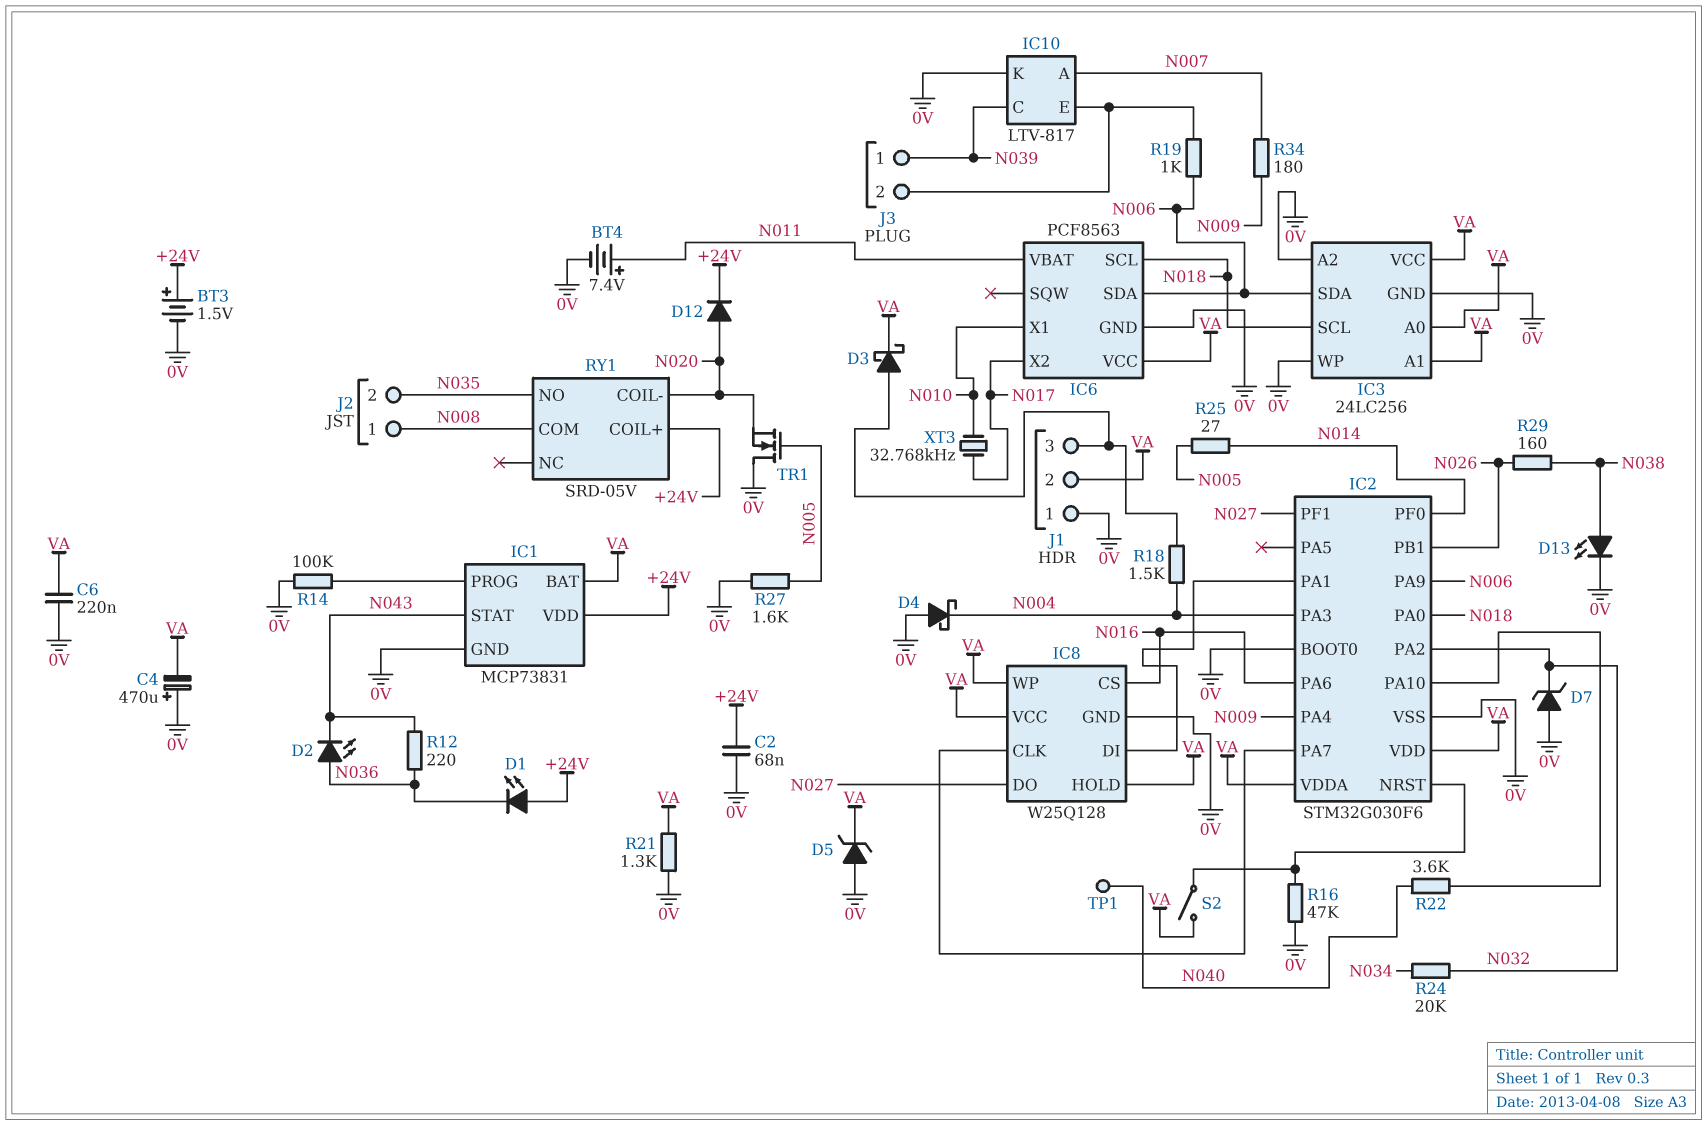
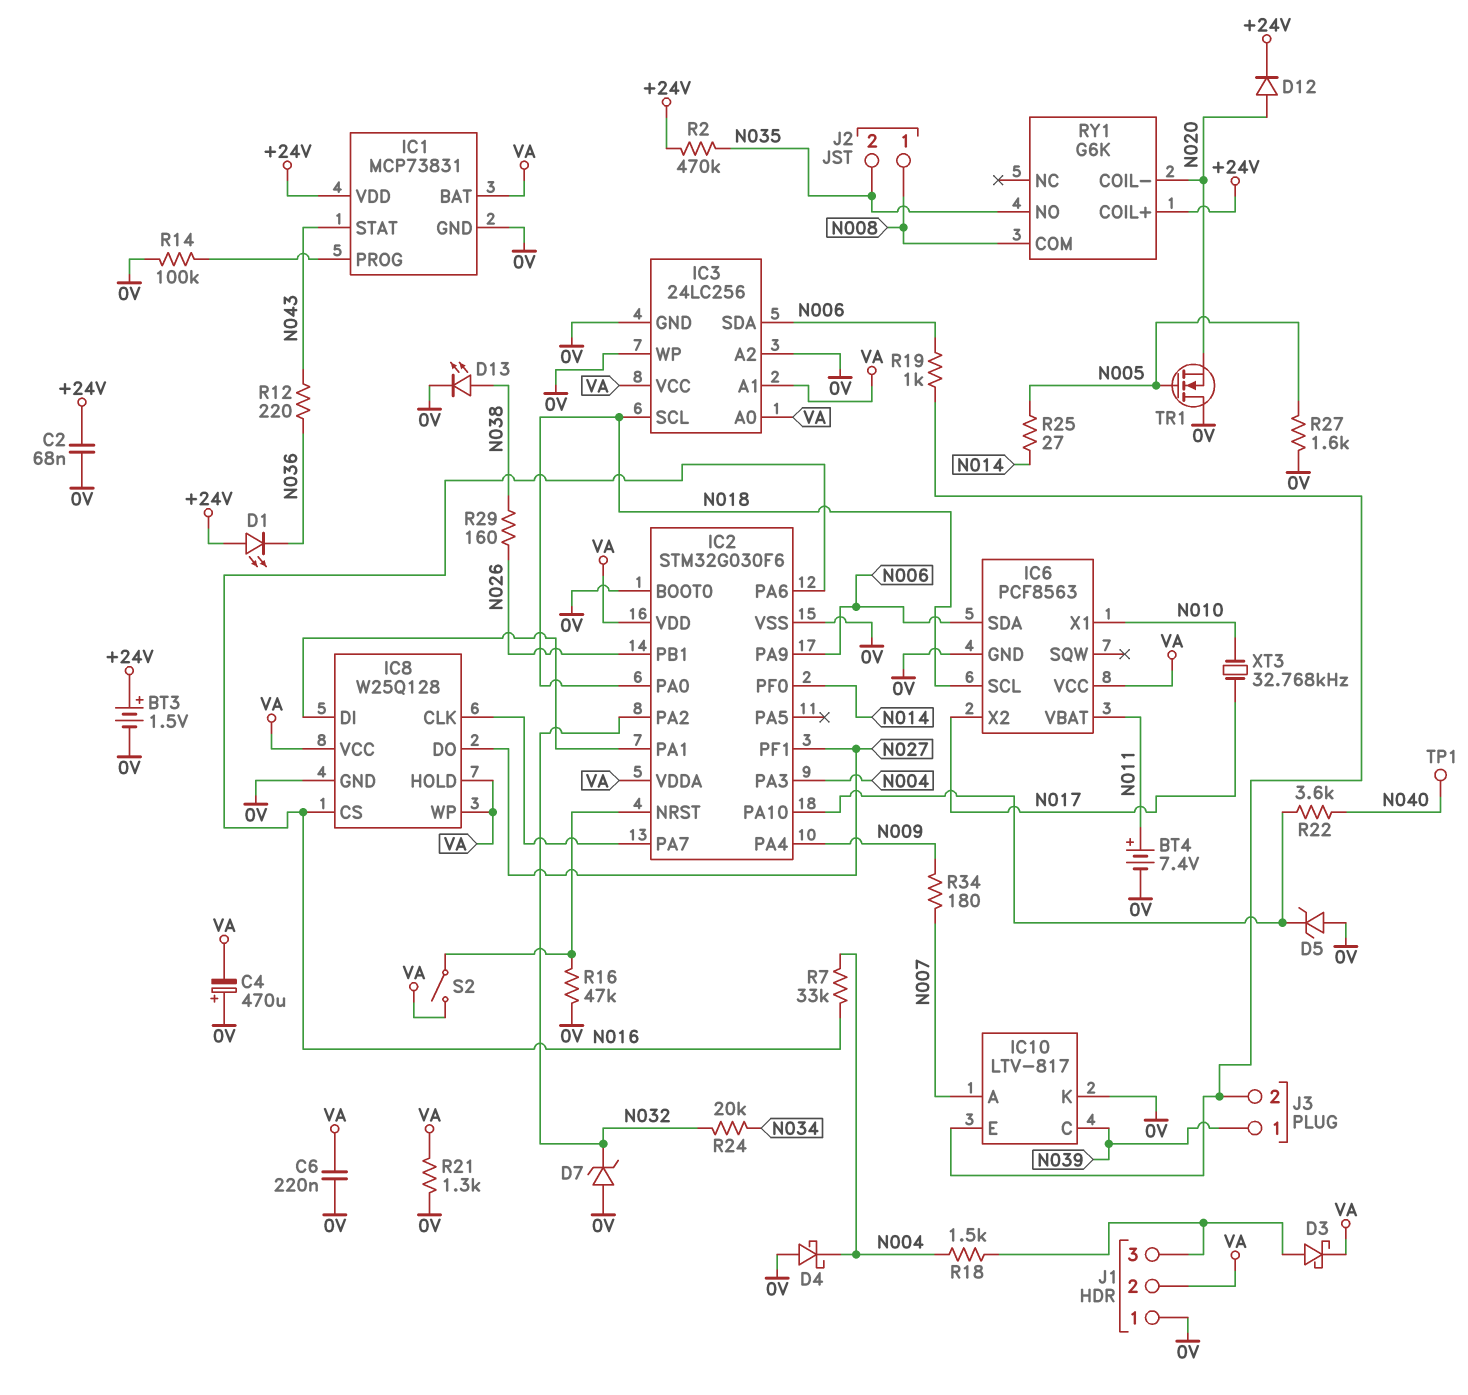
D2: LED (A N036, K N043) -> none
D5: zener (A 0V, K VA) -> zener (A 0V, K IC2/PA10)
R2: none -> 470k (+24V, N035)
R7: none -> 33k (N004, N016)
RY1: SRD-05V -> G6K

